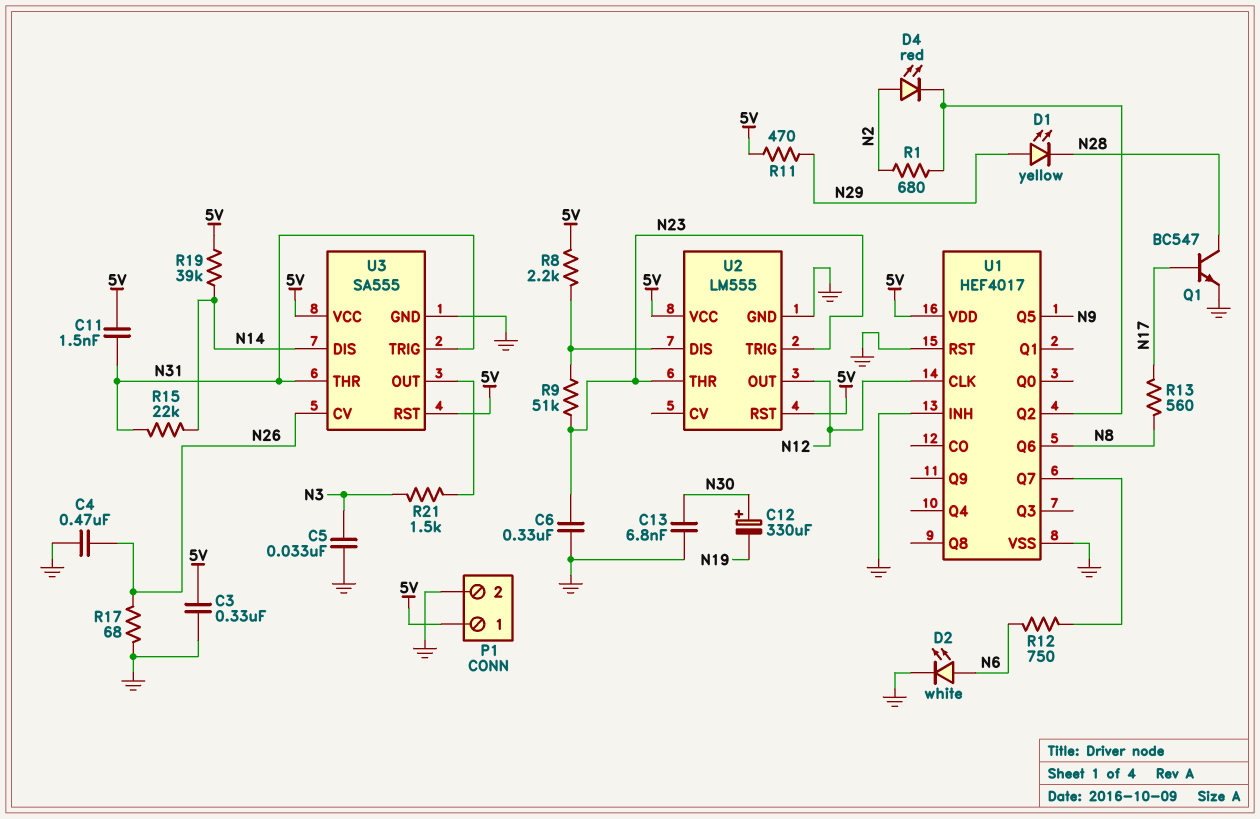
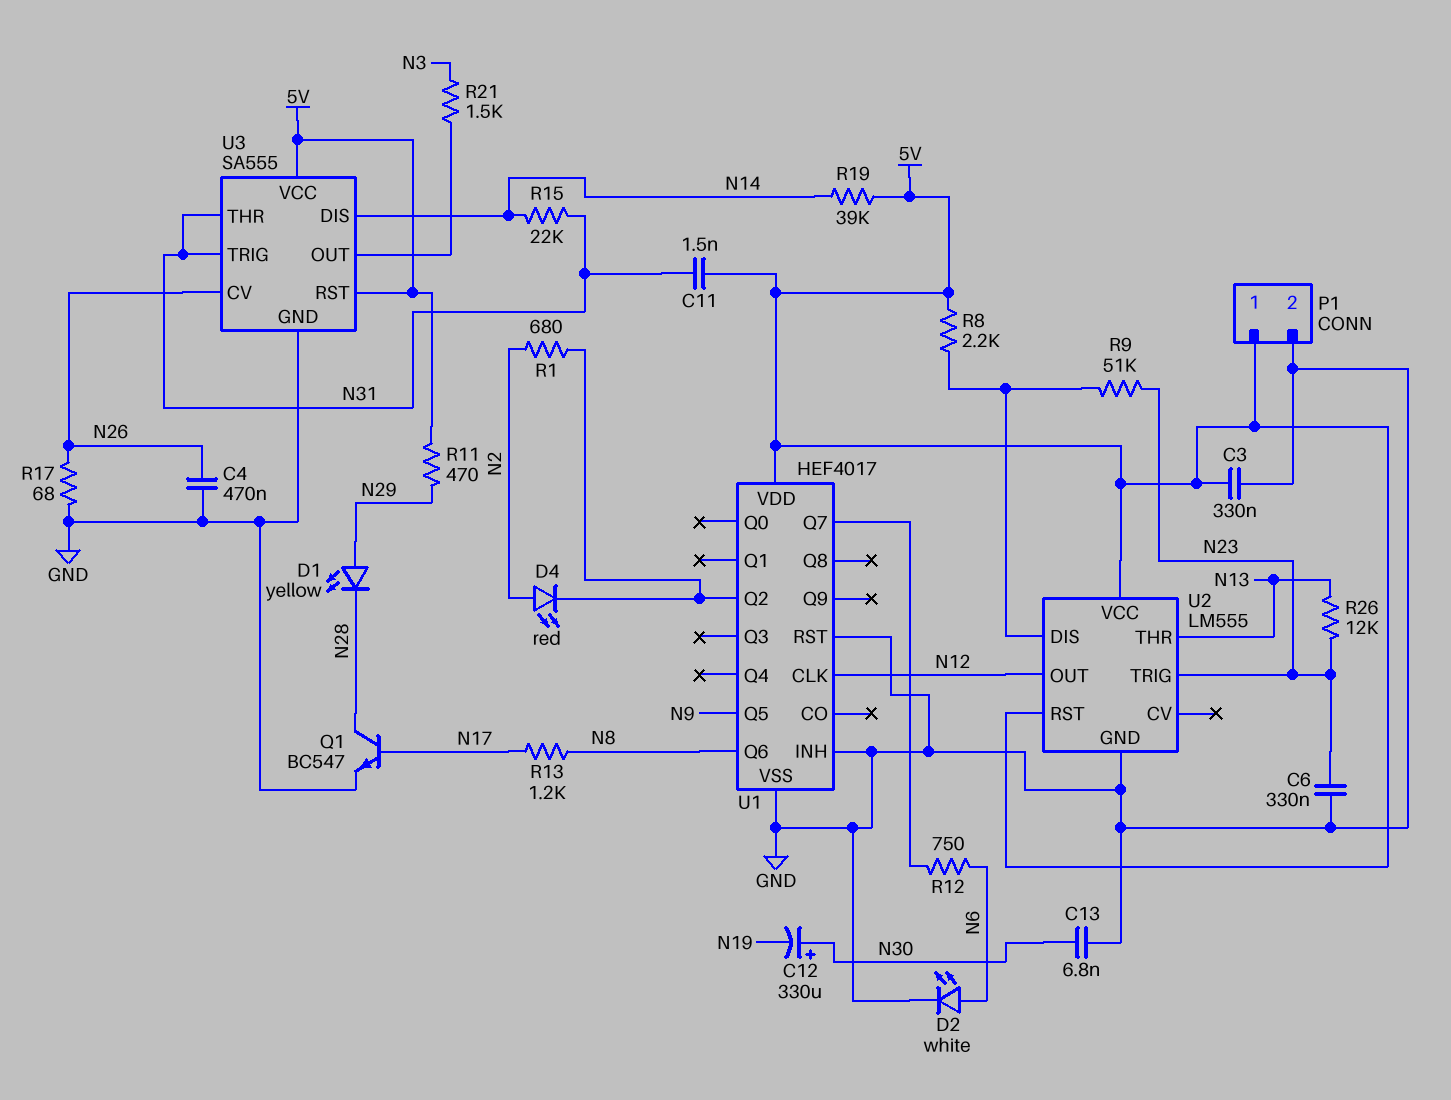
C5: 33nF (GND, N3) -> none
R13: 560 (N8, N17) -> 1.2k (N8, N17)
R26: none -> 12k (N13, N23)
U2 pin THR: N23 -> N13

